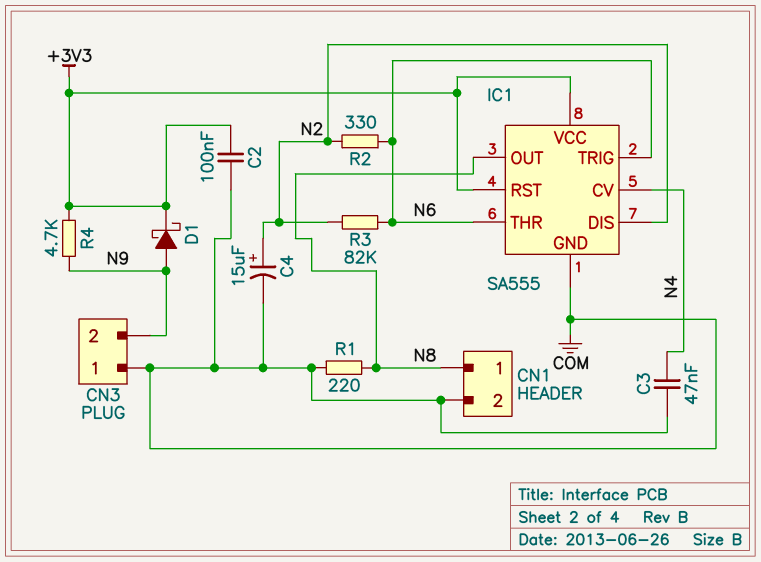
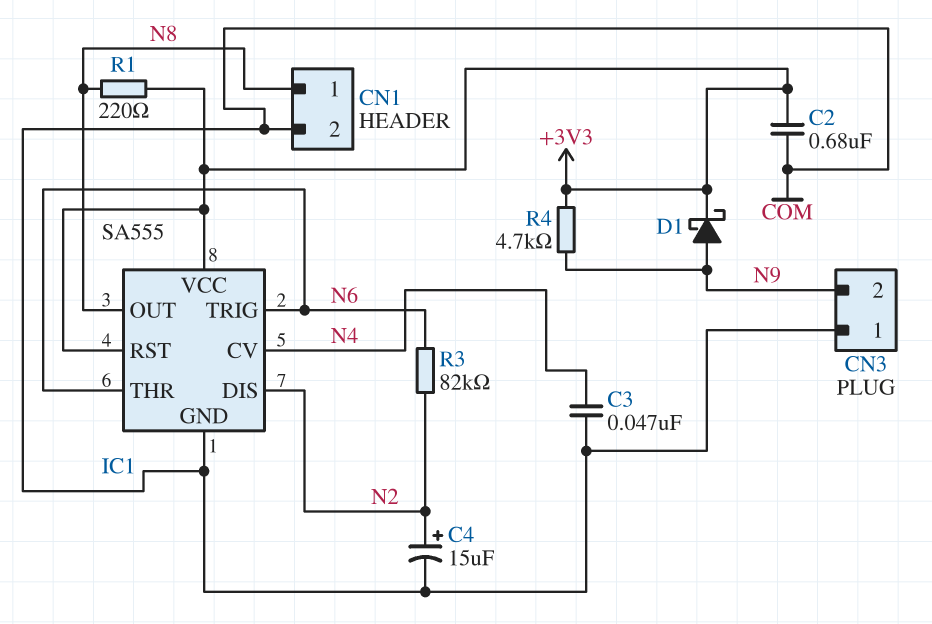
C2: 100nF (+3V3, COM) -> 680nF (+3V3, COM)
R1: 220 (COM, N8) -> 220 (+3V3, N8)
R2: 330 (N2, N6) -> none

